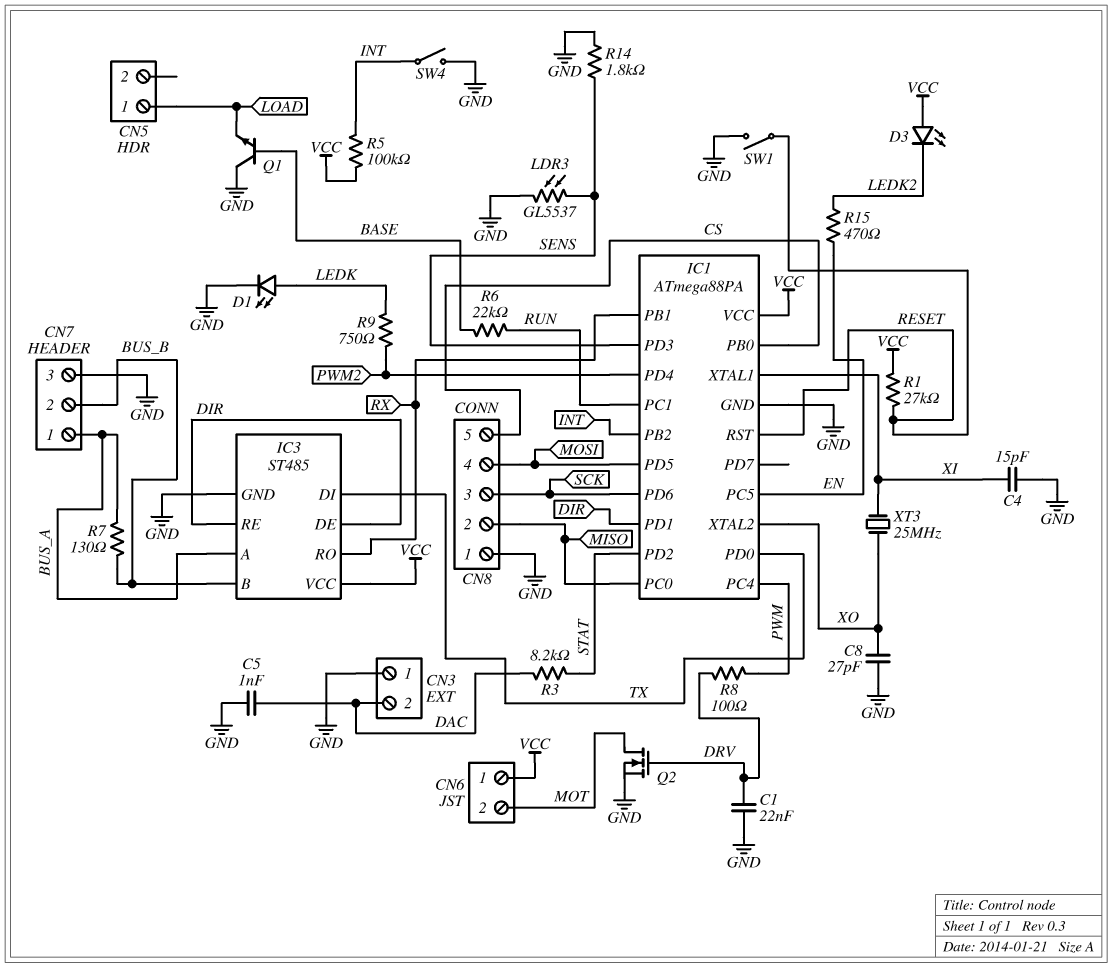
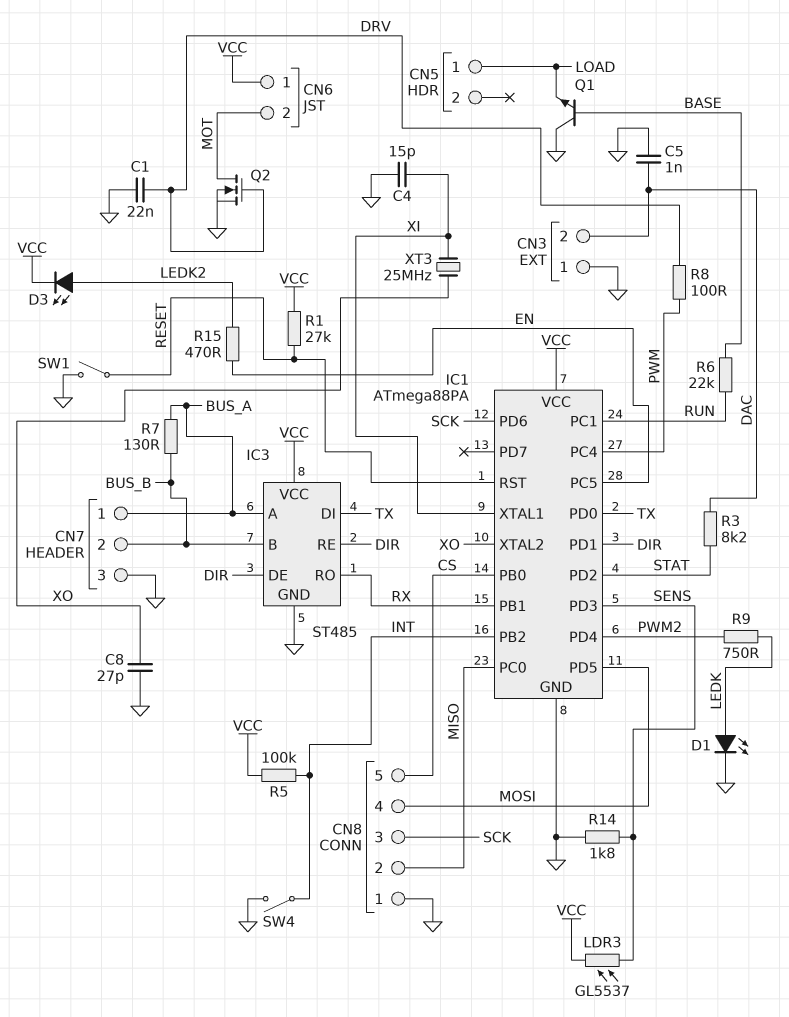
D3: LED (A VCC, K LEDK2) -> LED (A LEDK2, K VCC)
LDR3: GL5537 (GND, SENS) -> GL5537 (SENS, VCC)

